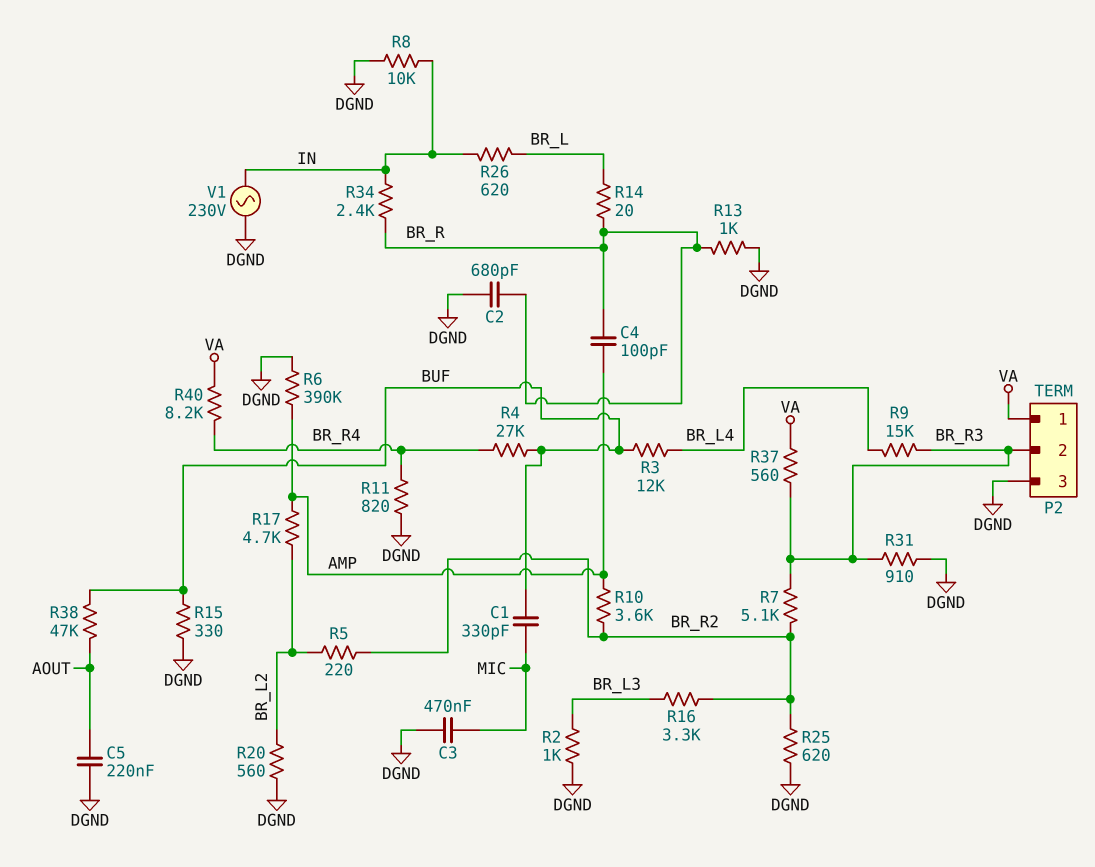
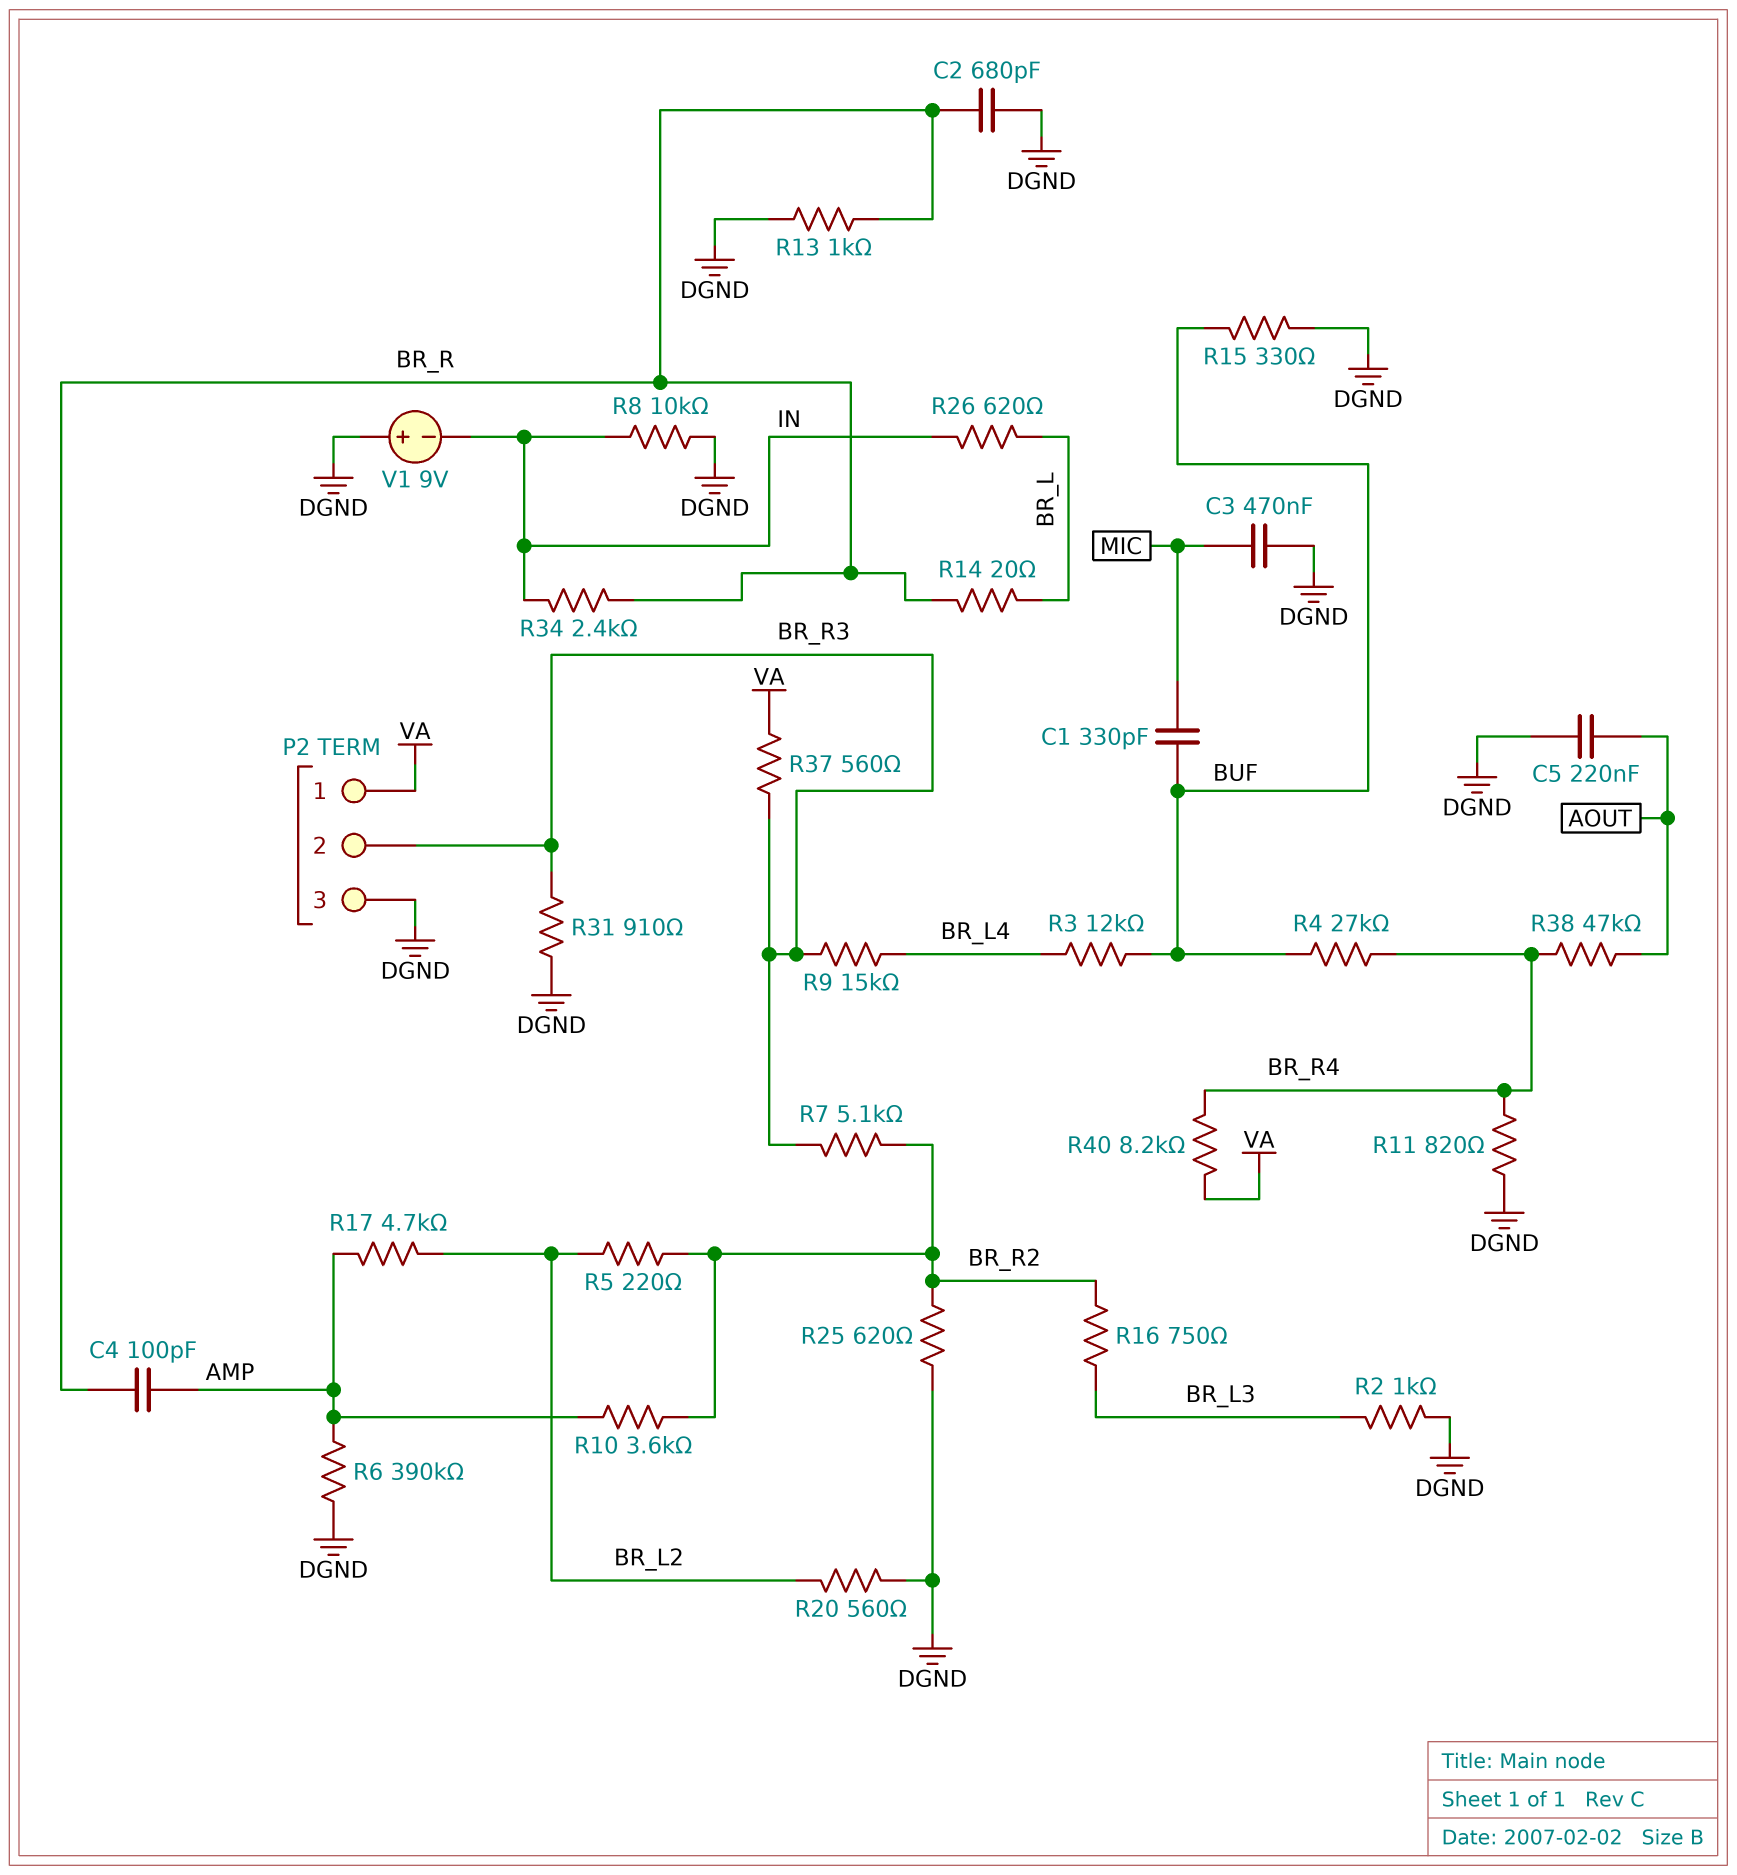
R16: 3.3k (BR_L3, BR_R2) -> 750 (BR_L3, BR_R2)
R38: 47k (AOUT, BUF) -> 47k (AOUT, BR_R4)
V1: AC 230V (DGND, IN) -> 9V (plus DGND, minus IN)

